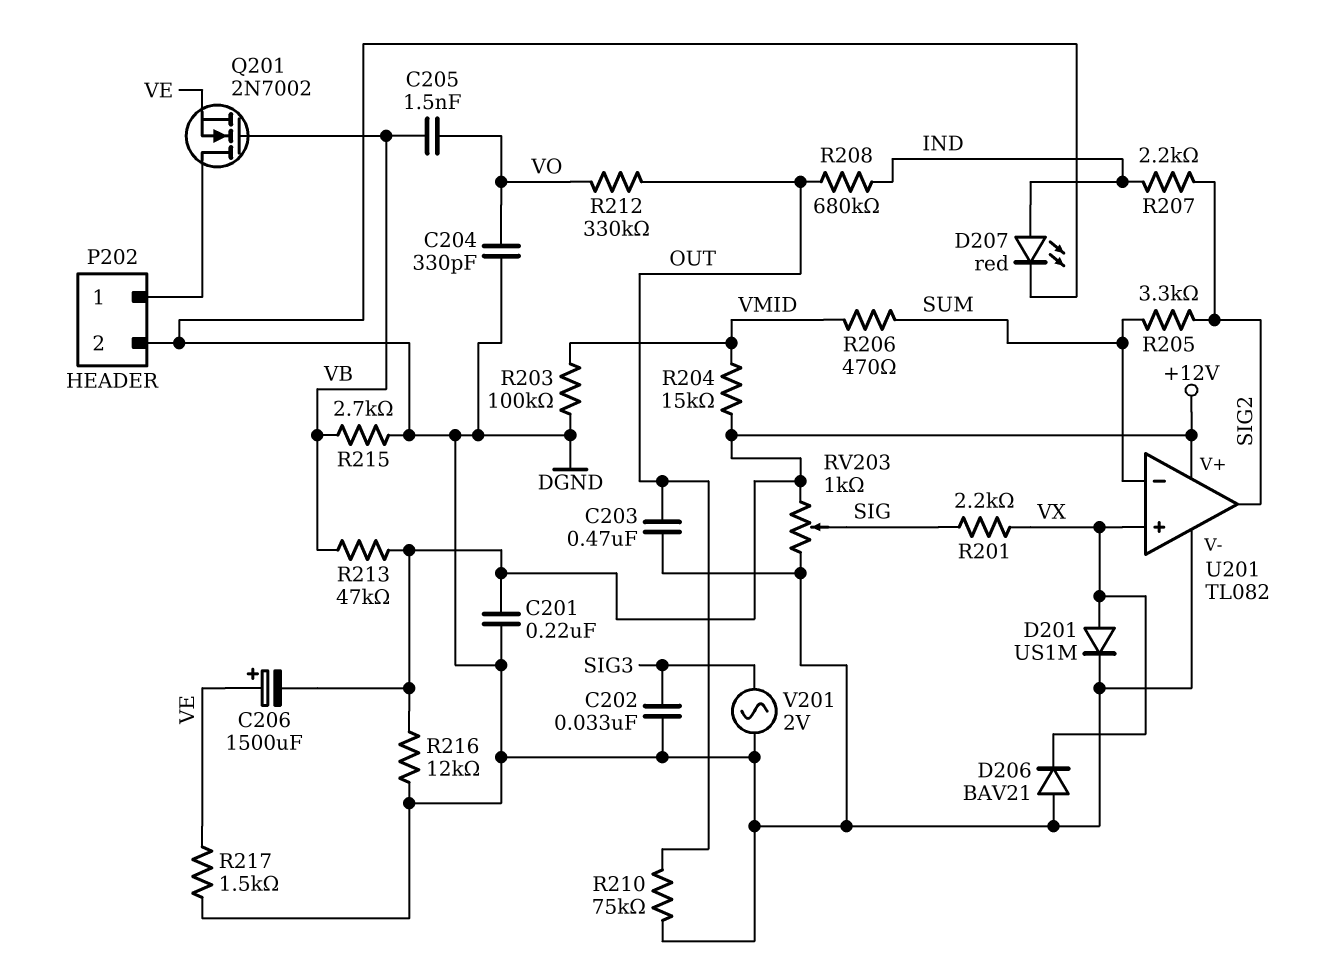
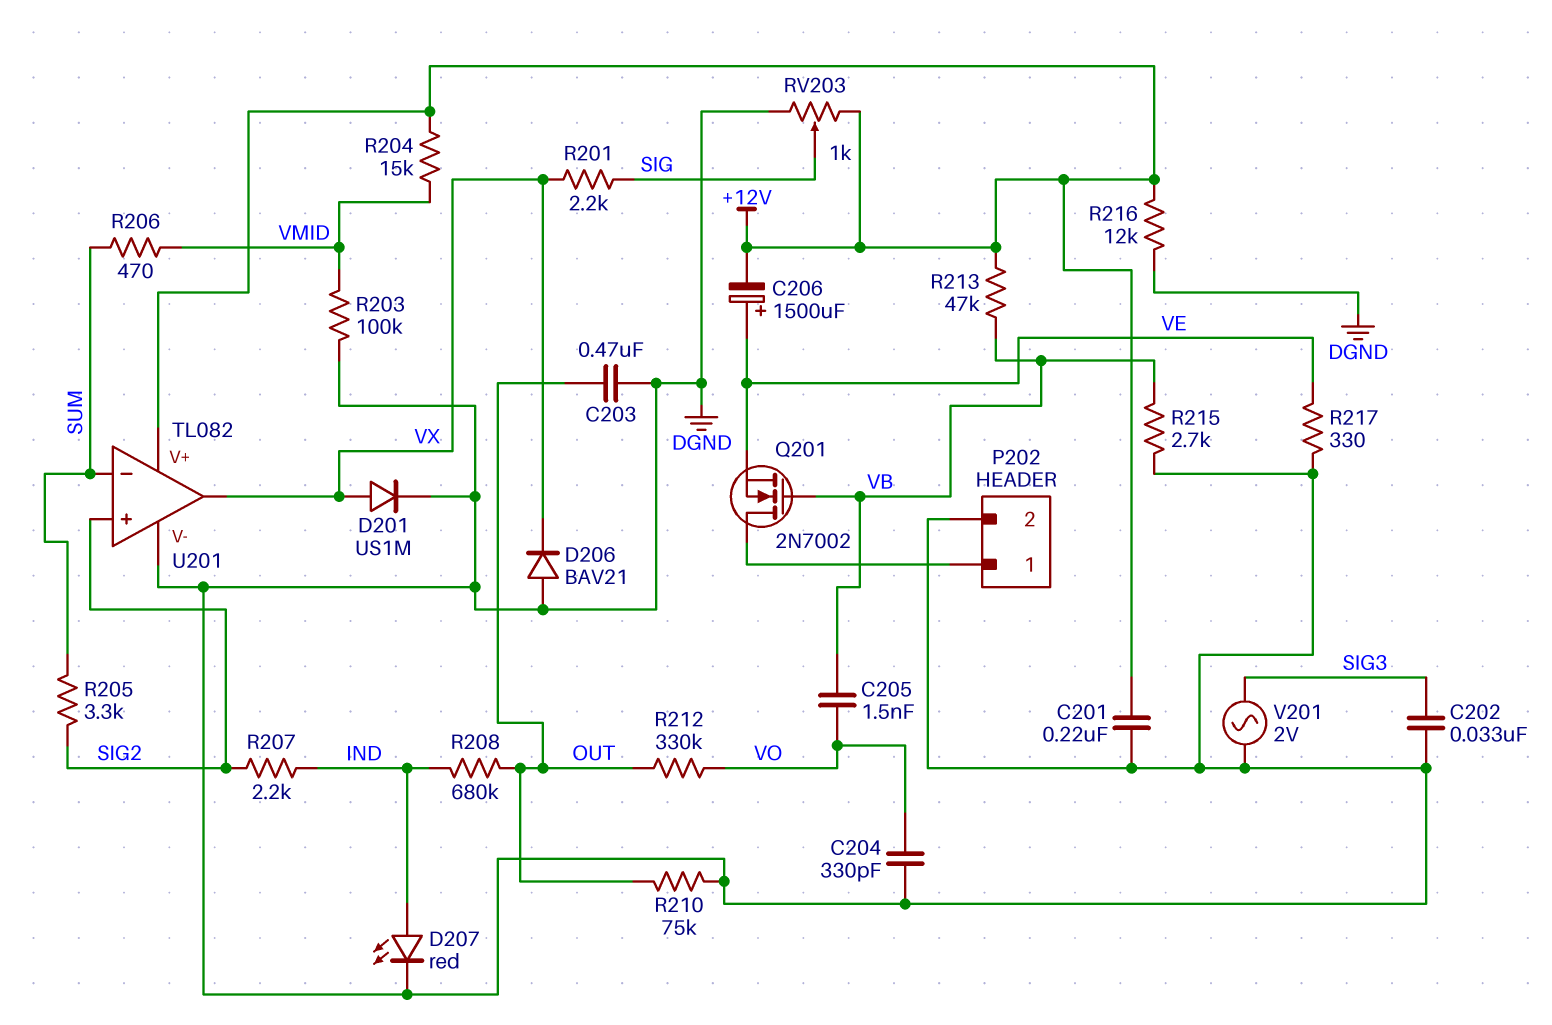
R217: 1.5k (DGND, VE) -> 330 (DGND, VE)
U201 pin in+: VX -> SIG2
U201 pin out: SIG2 -> VX

